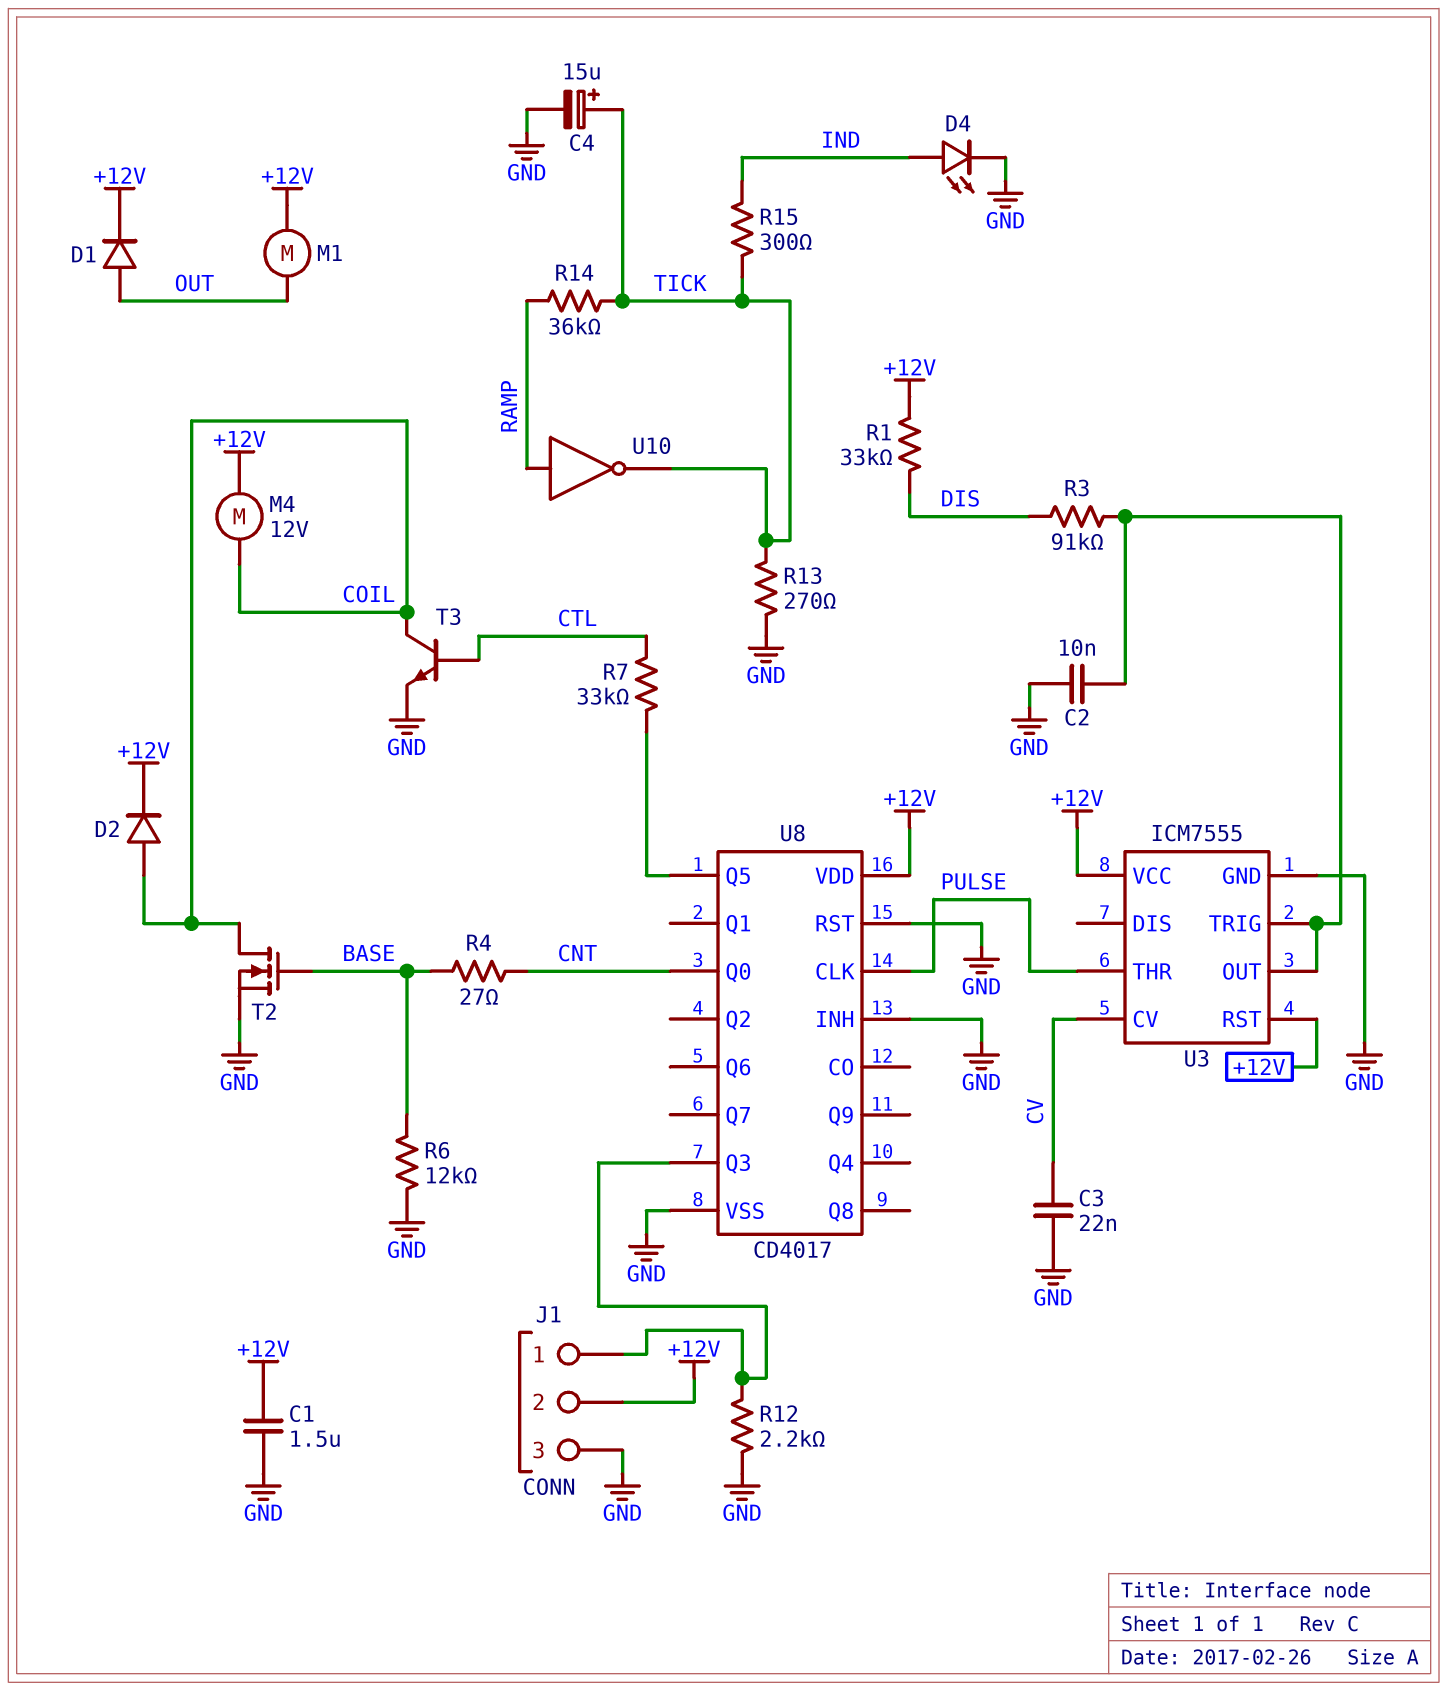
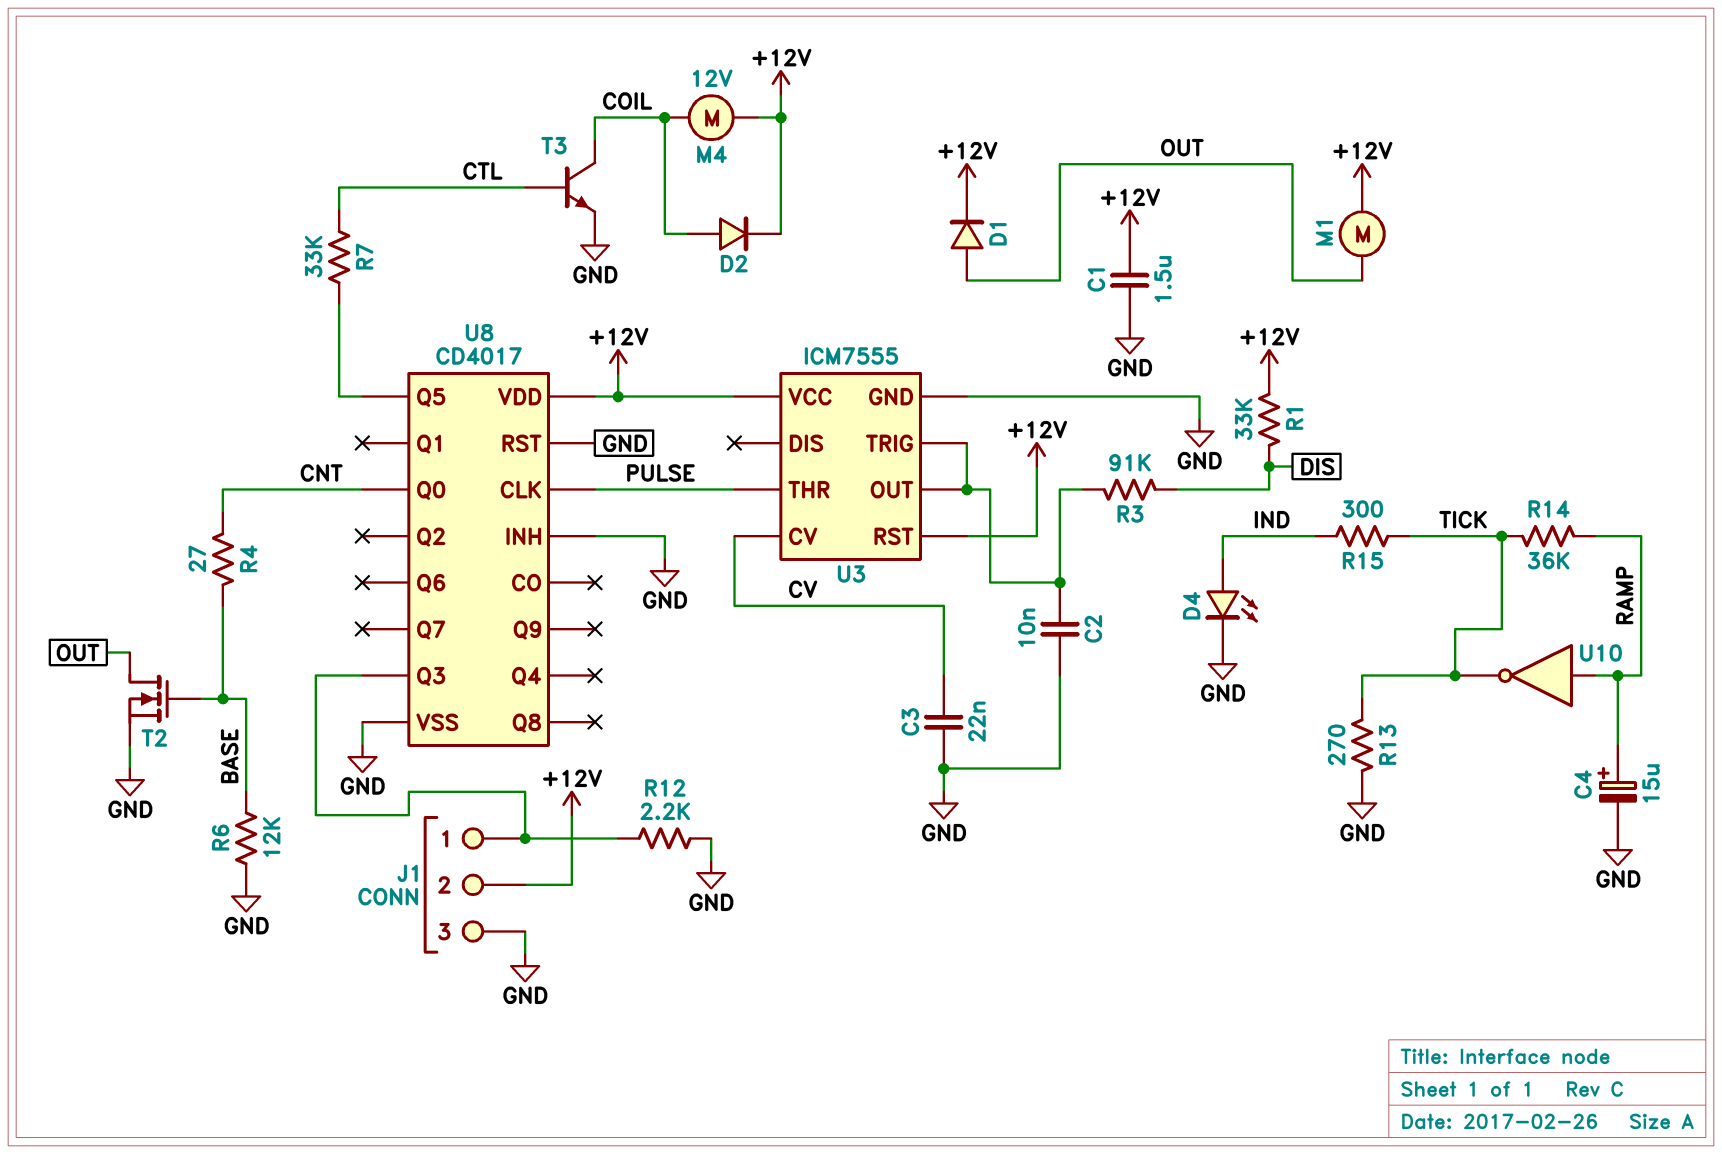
C4: 15uF (plus TICK, minus GND) -> 15uF (plus RAMP, minus GND)
T2: NMOS (G BASE, D COIL, S GND) -> NMOS (G BASE, D OUT, S GND)

